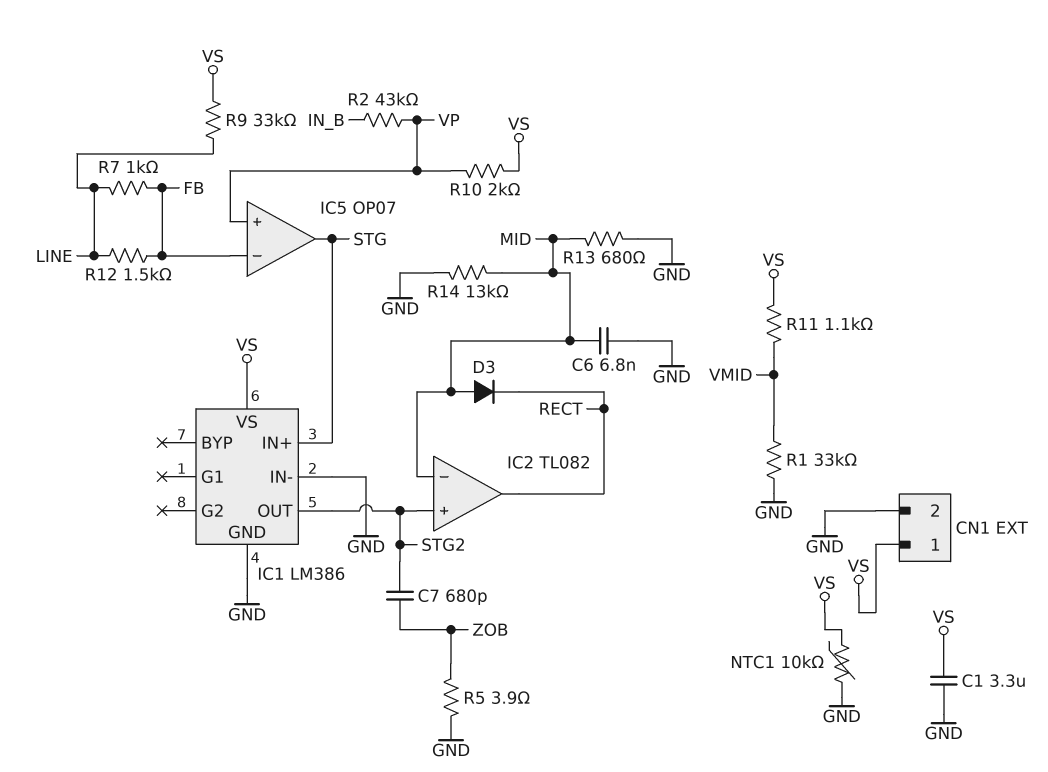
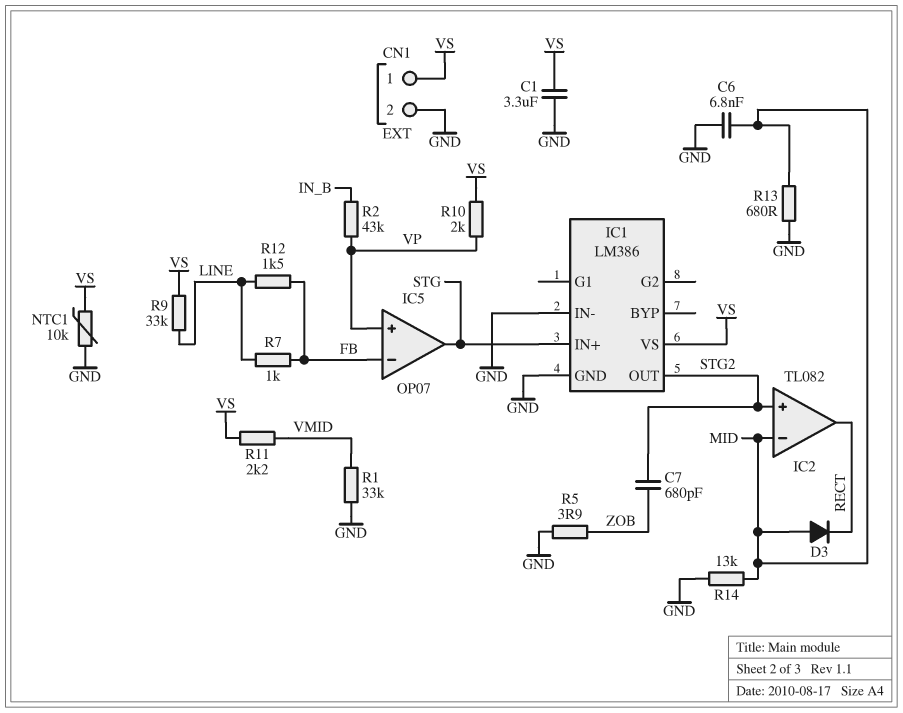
R11: 1.1k (VMID, VS) -> 2.2k (VMID, VS)

